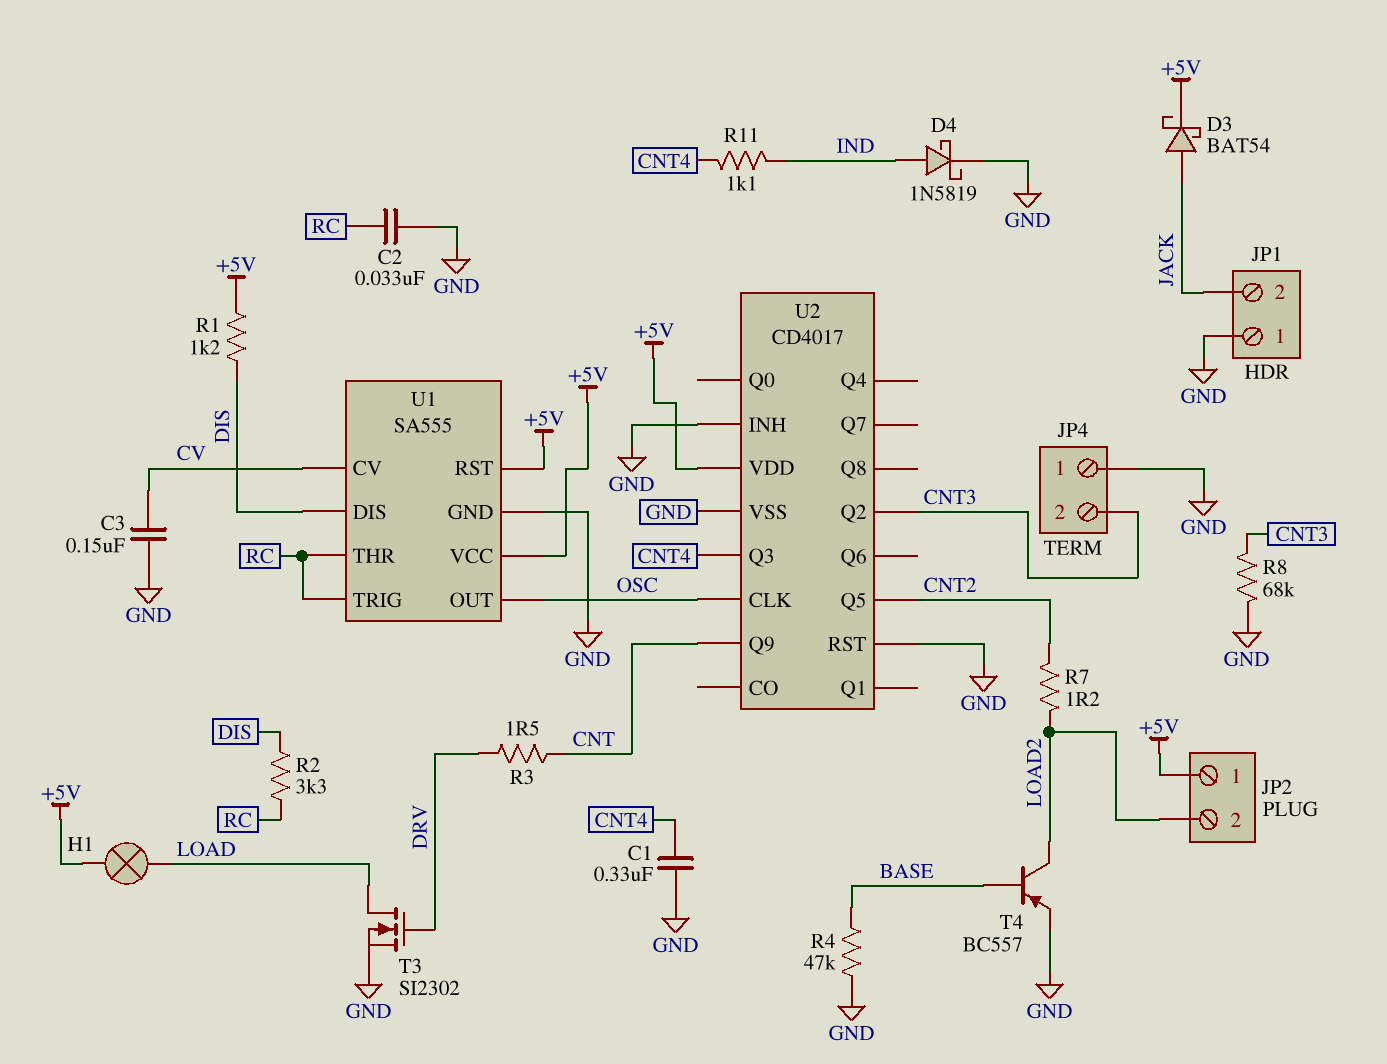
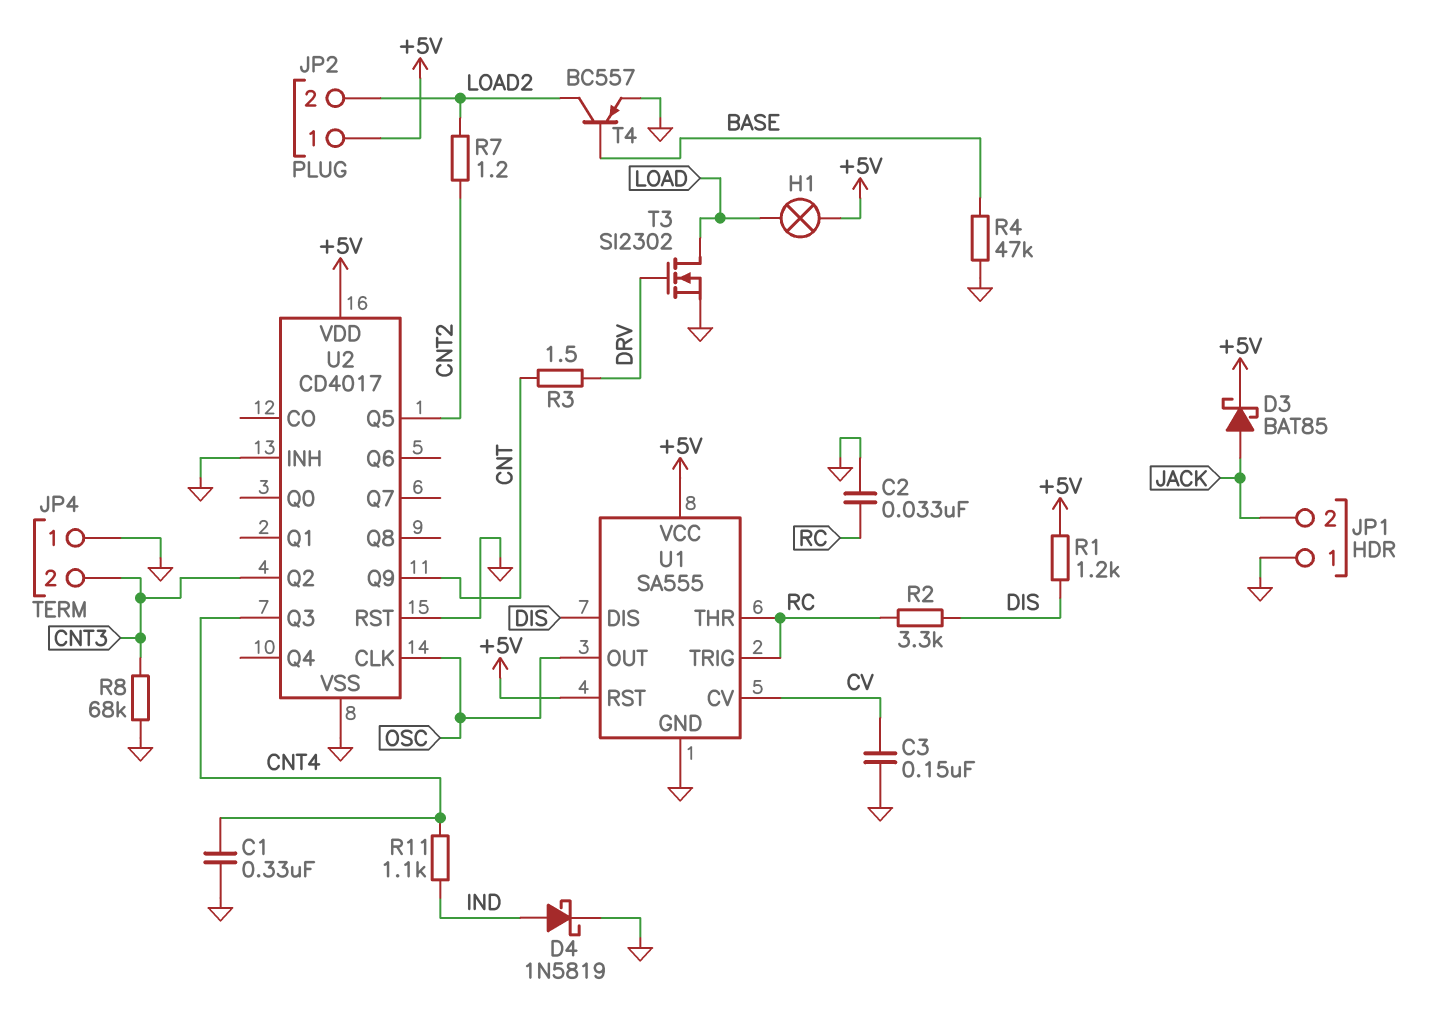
D3: schottky BAT54 (A JACK, K +5V) -> schottky BAT85 (A JACK, K +5V)

